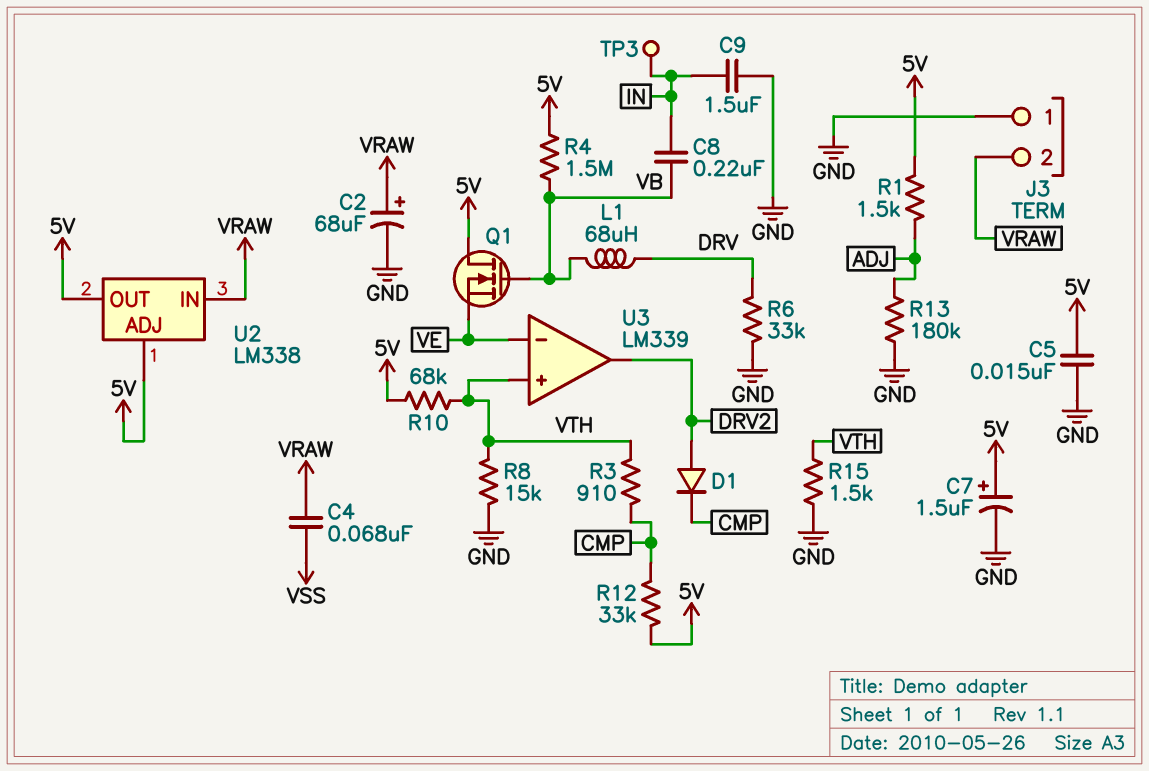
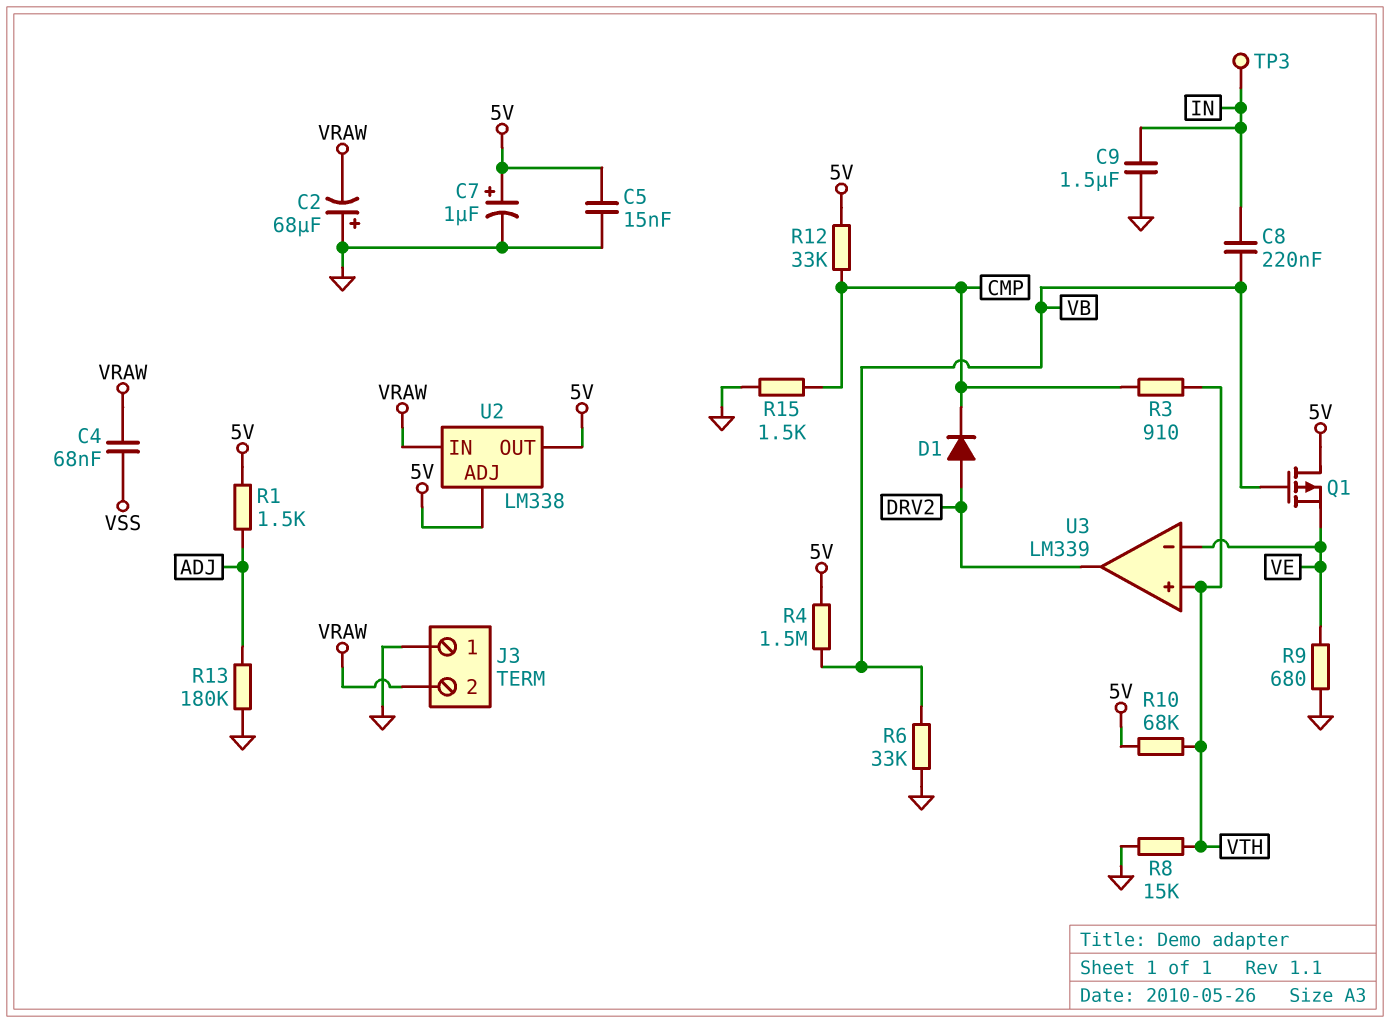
C2: 68uF (plus VRAW, minus GND) -> 68uF (plus GND, minus VRAW)
C7: 1.5uF (plus 5V, minus GND) -> 1uF (plus 5V, minus GND)
L1: 68uH (DRV, VB) -> none
Q1: NMOS (G VB, D 5V, S VE) -> PMOS (G VB, D 5V, S VE)
R6: 33k (DRV, GND) -> 33k (GND, VB)
R9: none -> 680 (GND, VE)
R15: 1.5k (GND, VTH) -> 1.5k (CMP, GND)

